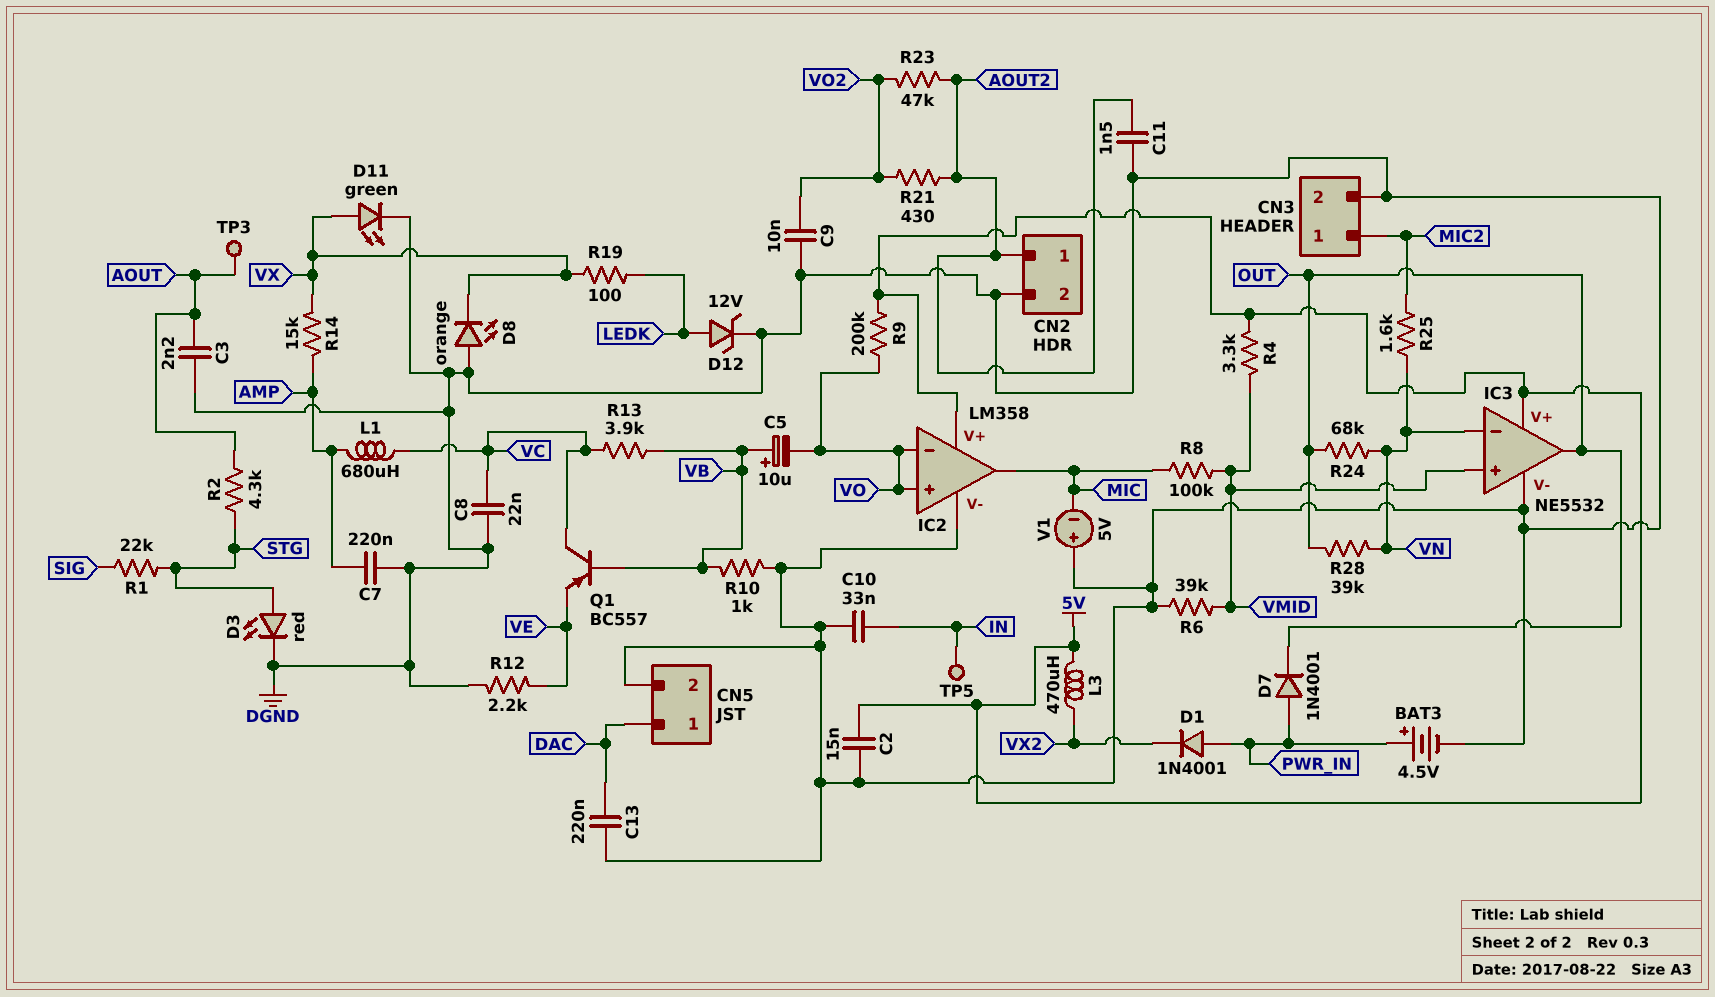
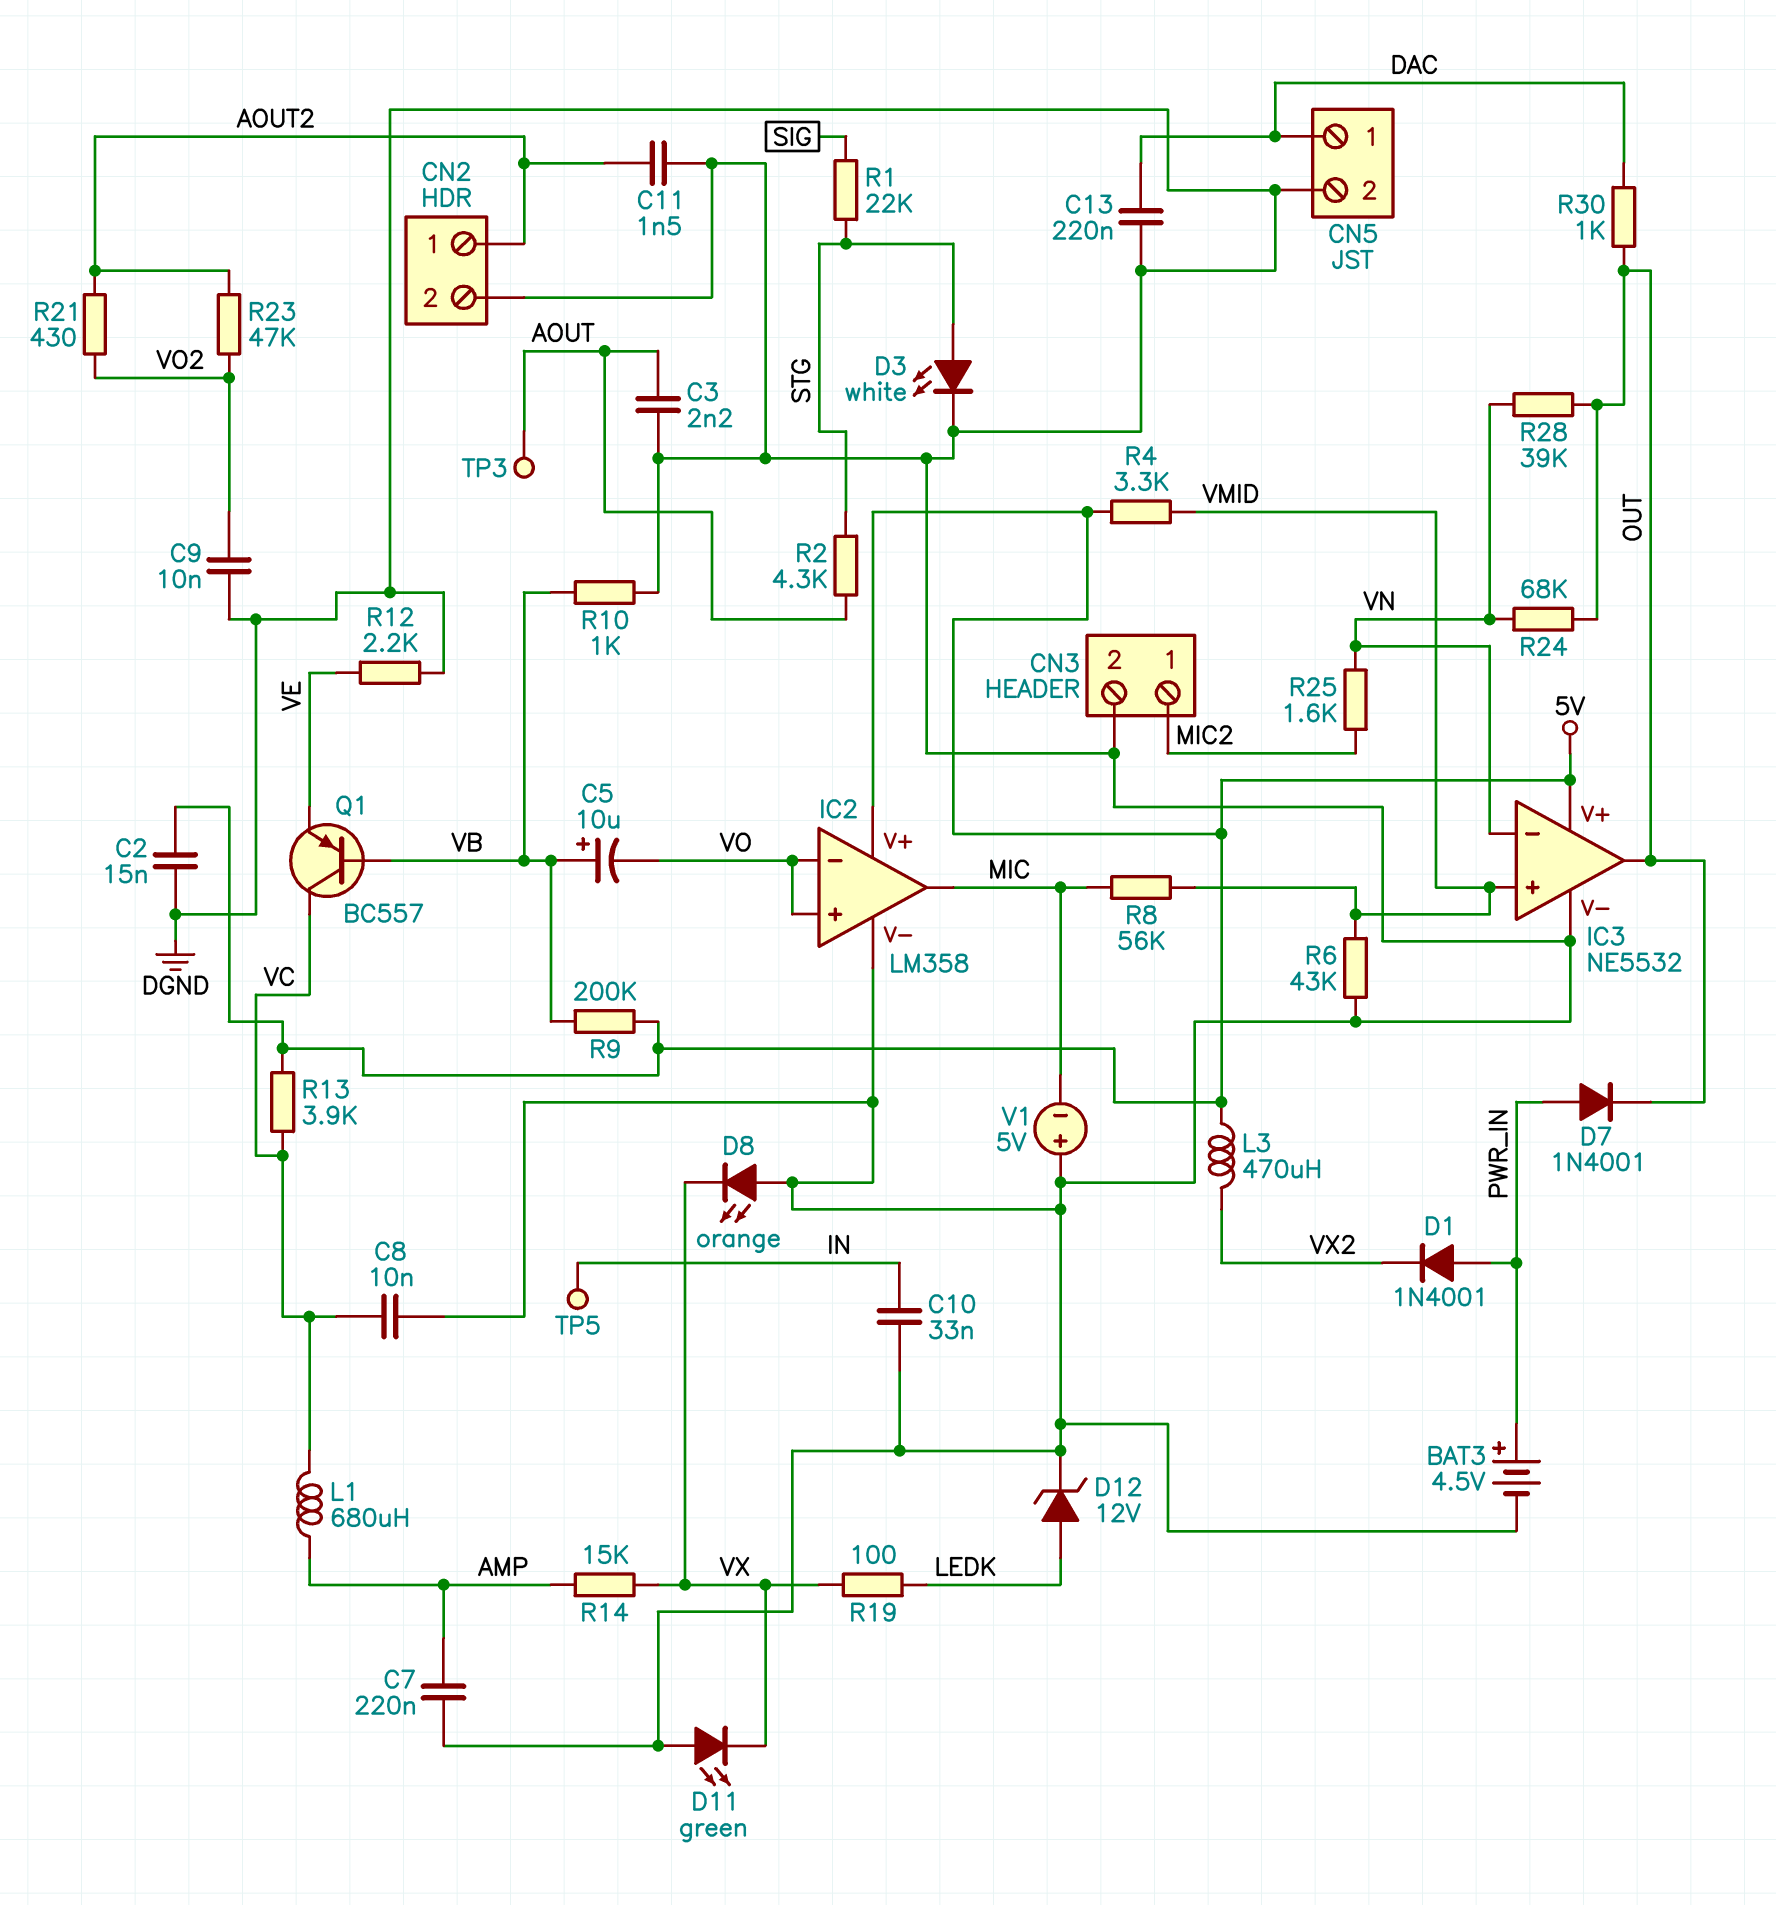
C8: 22nF (DGND, VC) -> 10nF (DGND, VC)
D3: LED red (A STG, K DGND) -> LED white (A STG, K DGND)
D11: LED green (A VX, K DGND) -> LED green (A DGND, K VX)
R6: 39k (DGND, VMID) -> 43k (DGND, VMID)
R8: 100k (MIC, VMID) -> 56k (MIC, VMID)
R9: 200k (5V, VO) -> 200k (5V, VB)
R13: 3.9k (VB, VC) -> 3.9k (5V, VC)
R30: none -> 1k (DAC, OUT)

